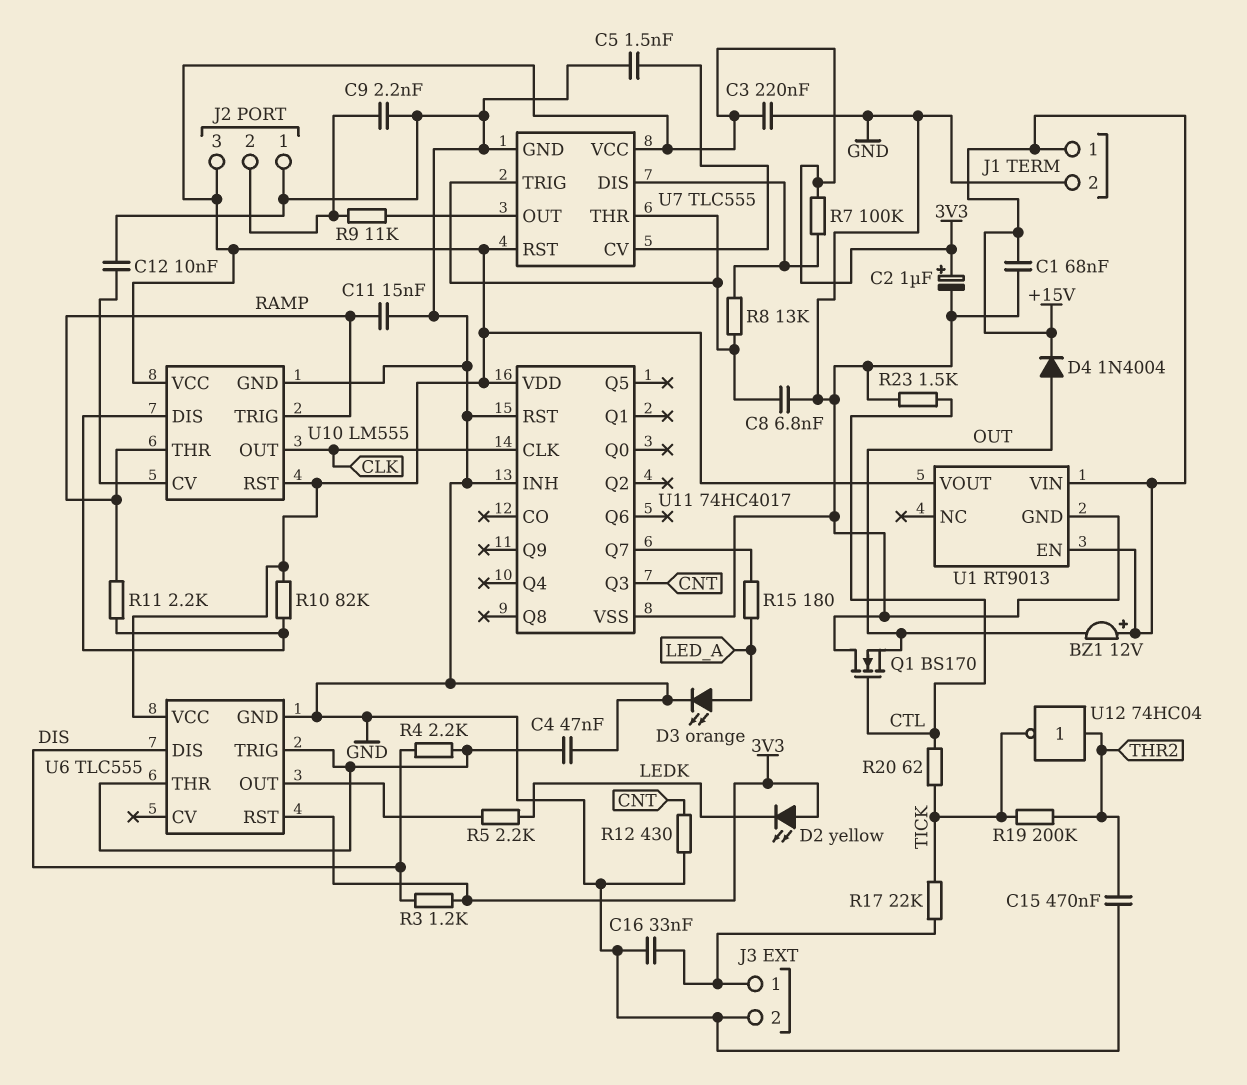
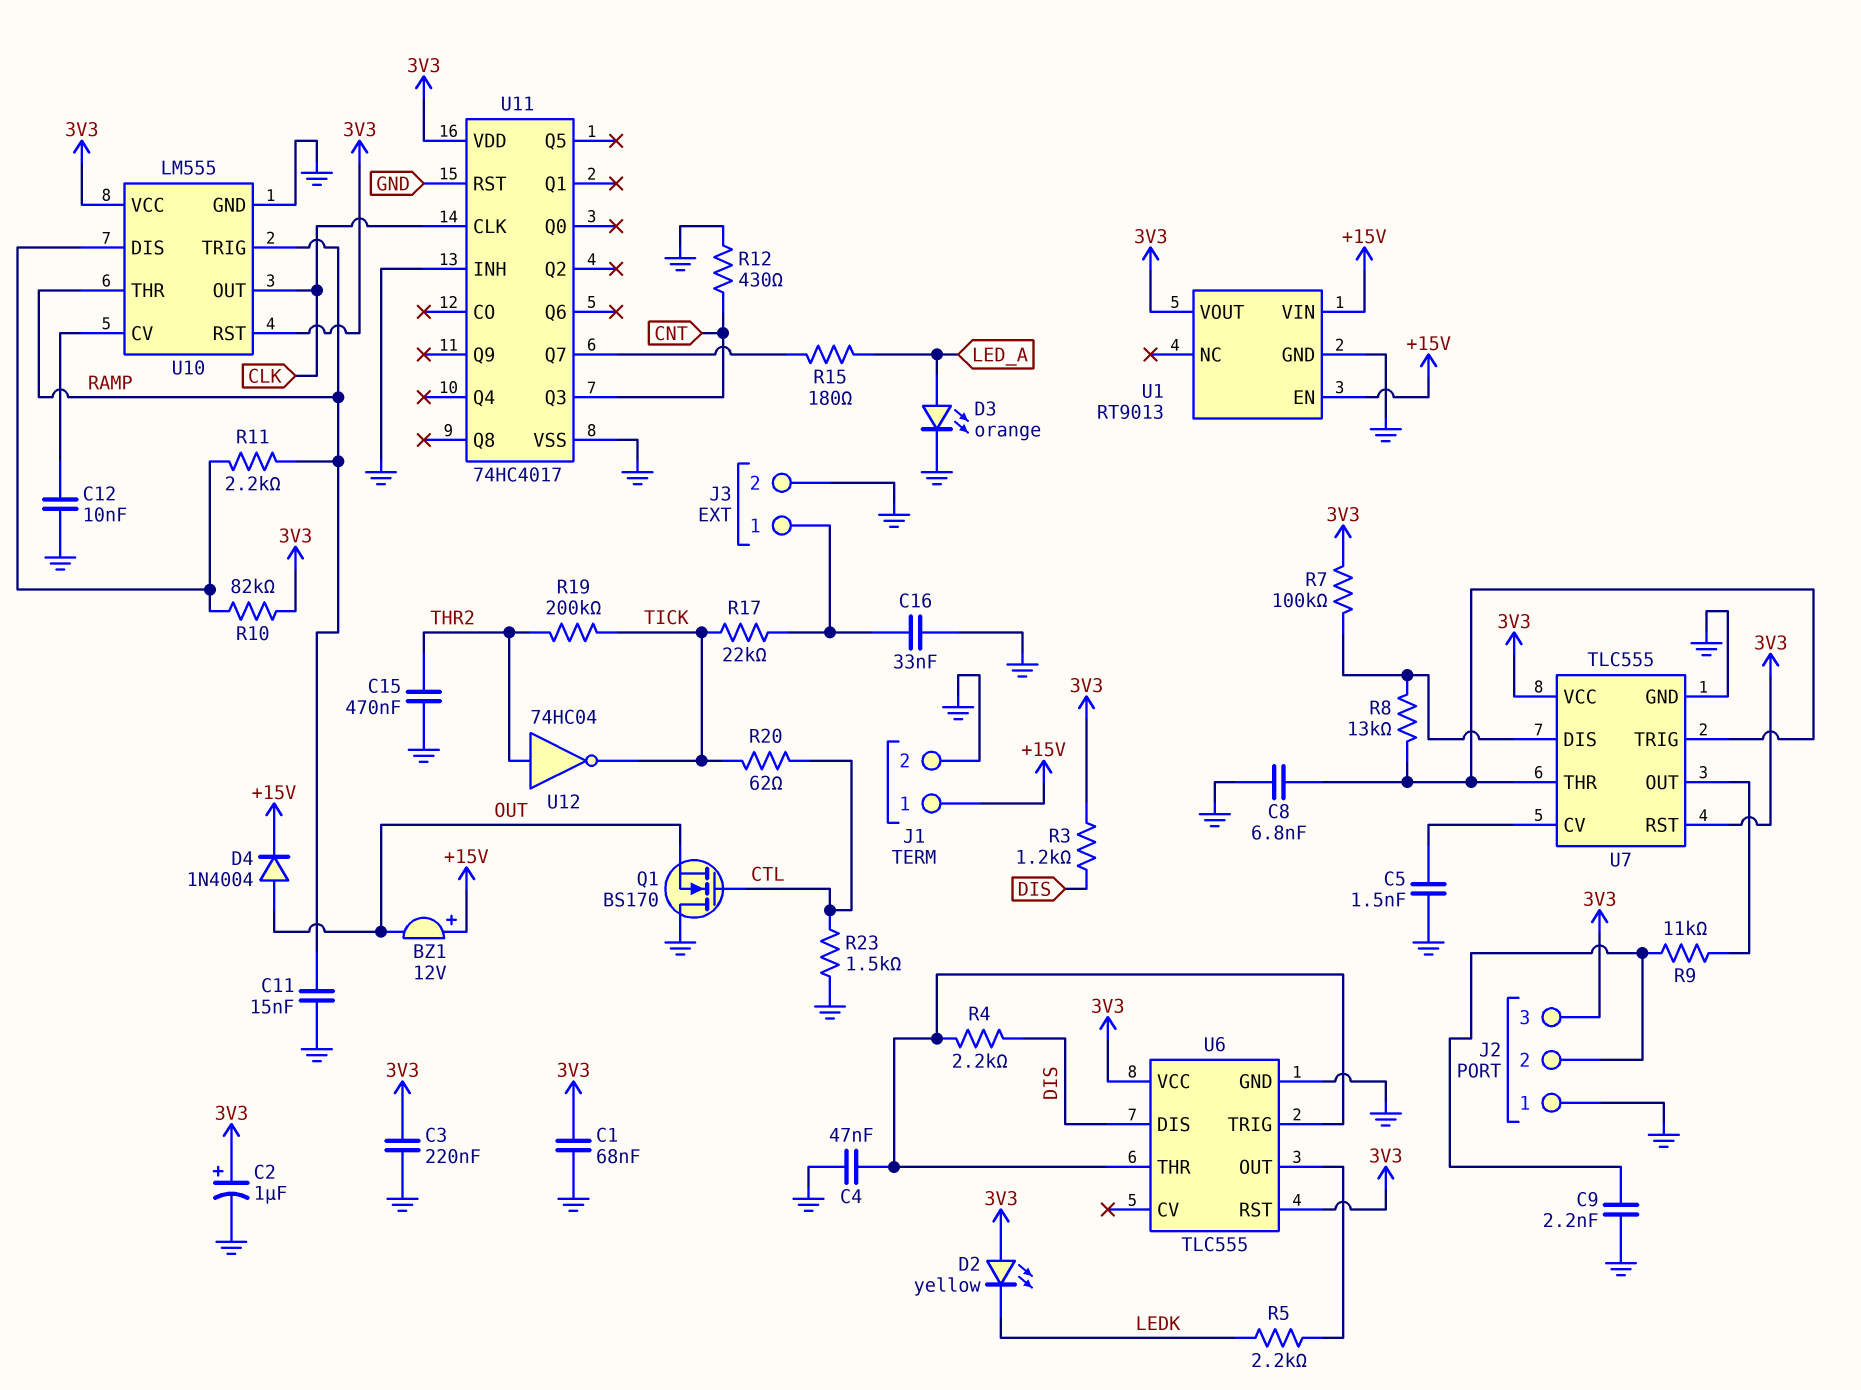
C1: 68nF (+15V, GND) -> 68nF (3V3, GND)

